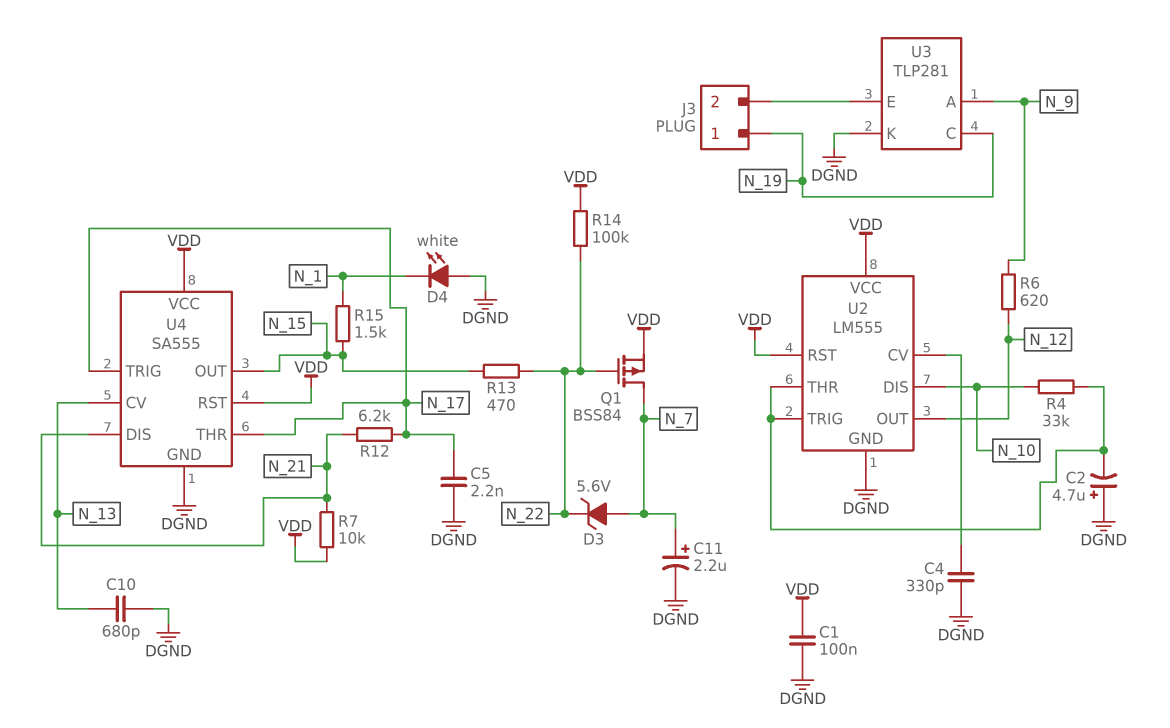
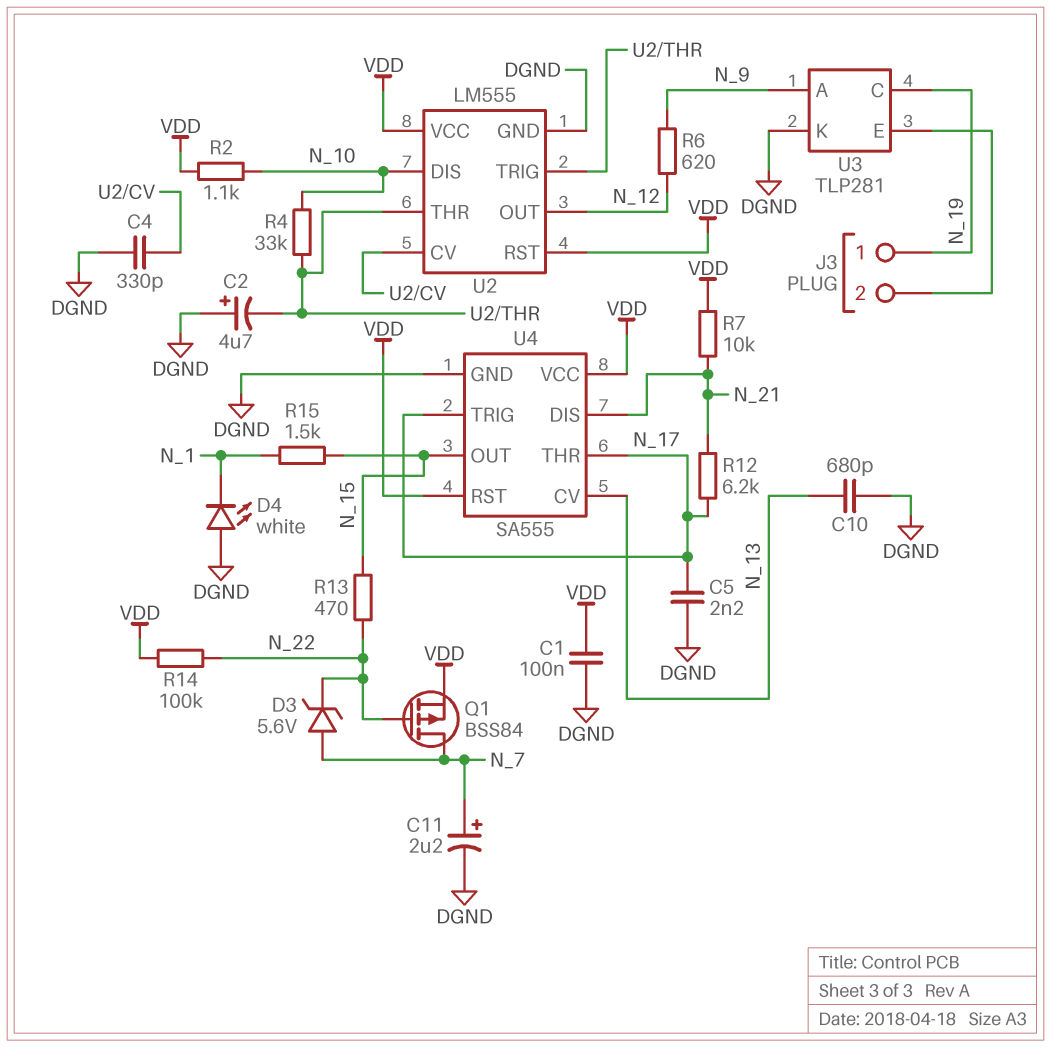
R2: none -> 1.1k (N_10, VDD)

